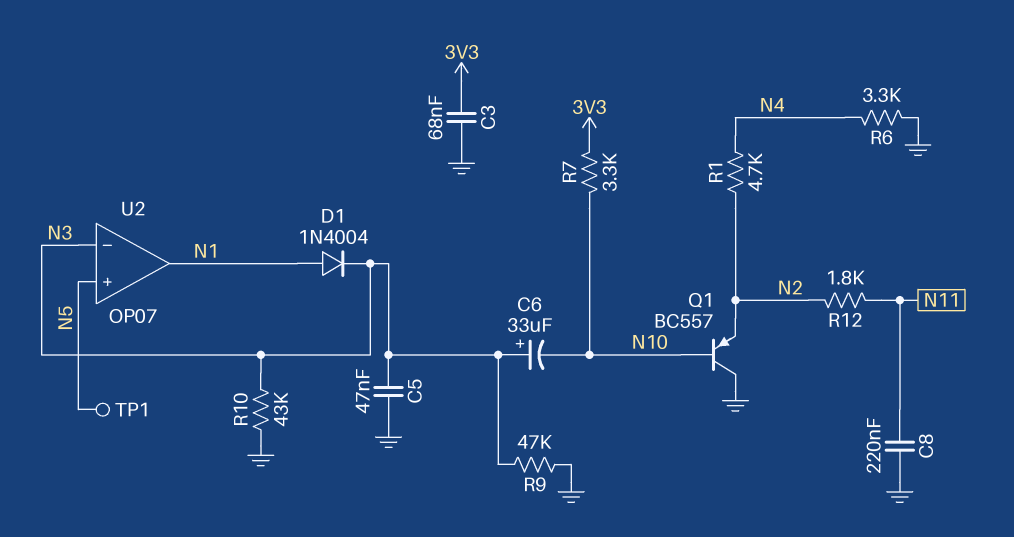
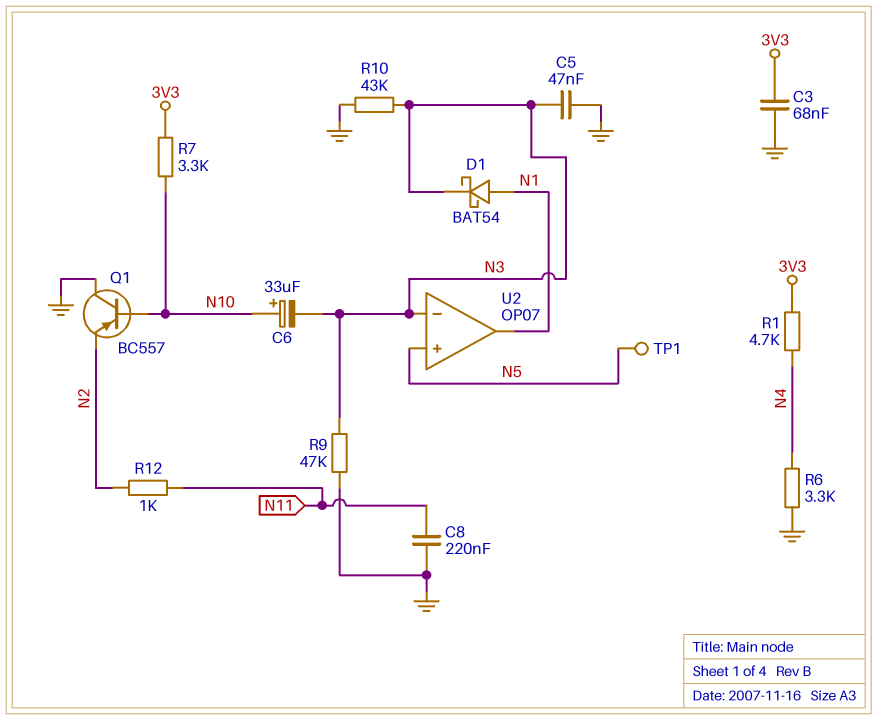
C6: 33uF (plus N3, minus N10) -> 33uF (plus N10, minus N3)
D1: diode 1N4004 (A N1, K N3) -> schottky BAT54 (A N1, K N3)
R1: 4.7k (N2, N4) -> 4.7k (3V3, N4)
R12: 1.8k (N2, N11) -> 1k (N2, N11)

